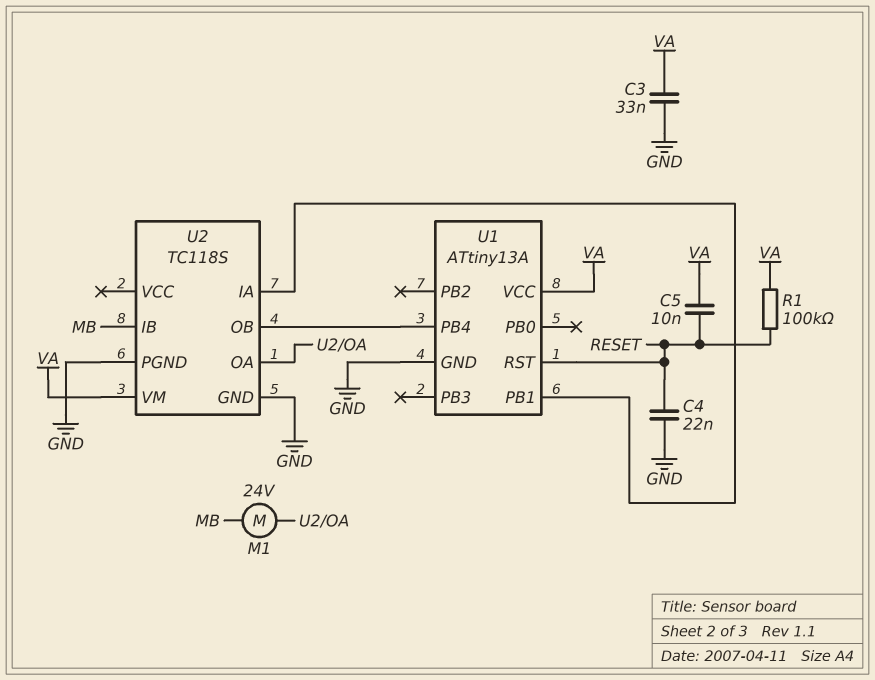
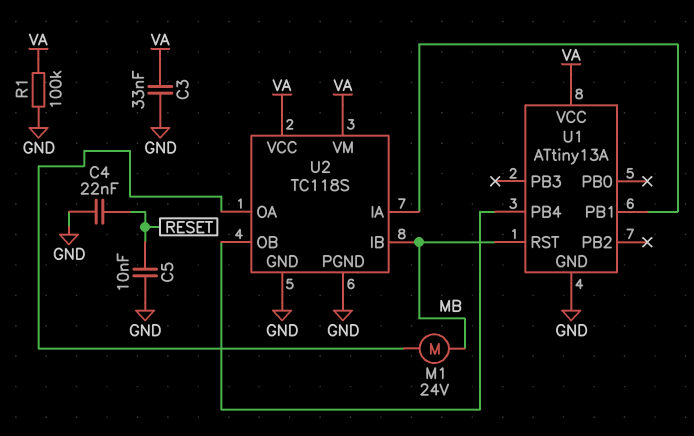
C5: 10nF (RESET, VA) -> 10nF (GND, RESET)
R1: 100k (RESET, VA) -> 100k (GND, VA)
U1 pin RST: RESET -> MB
U2 pin VCC: none -> VA

